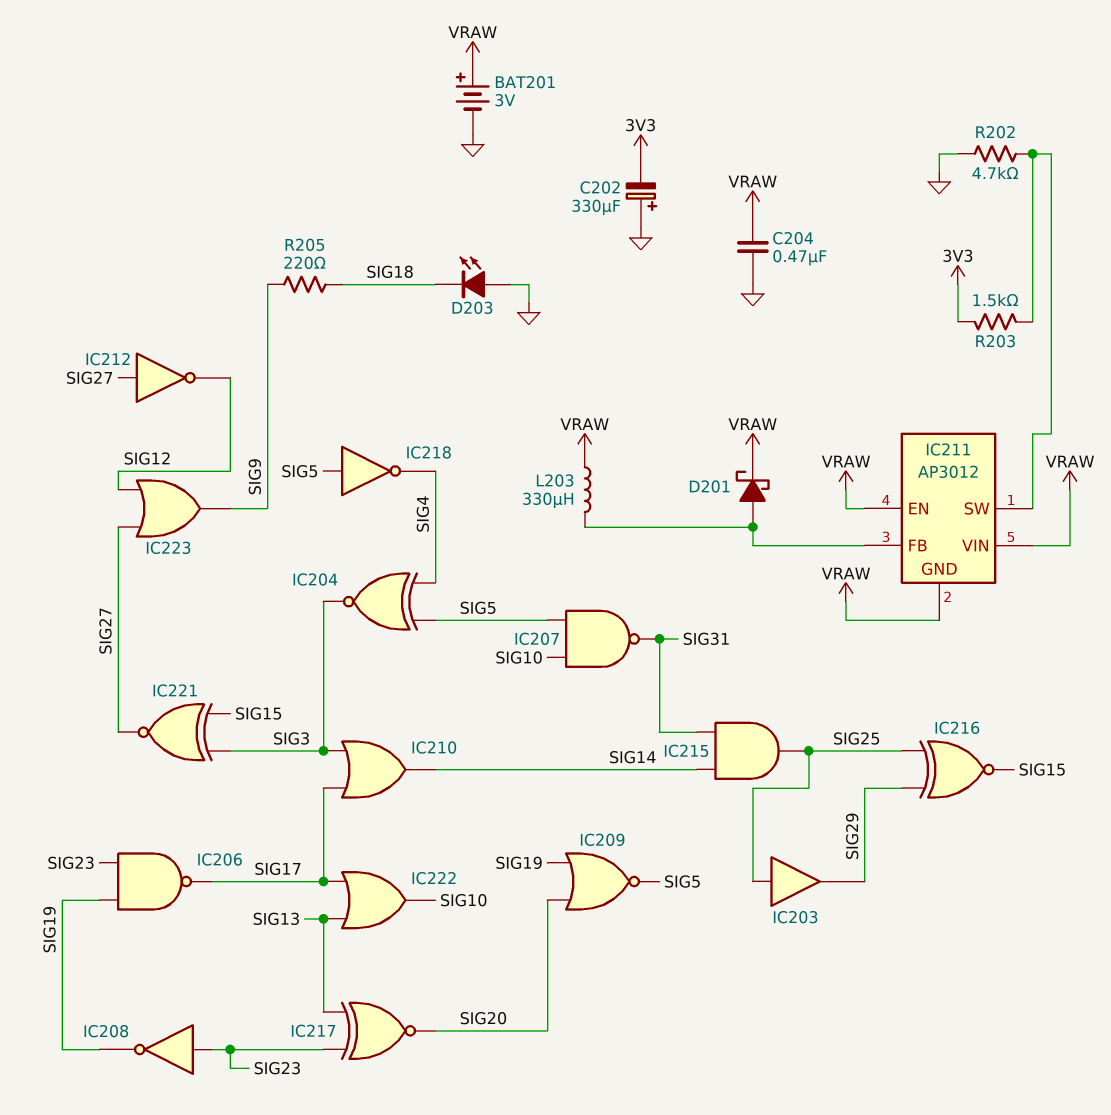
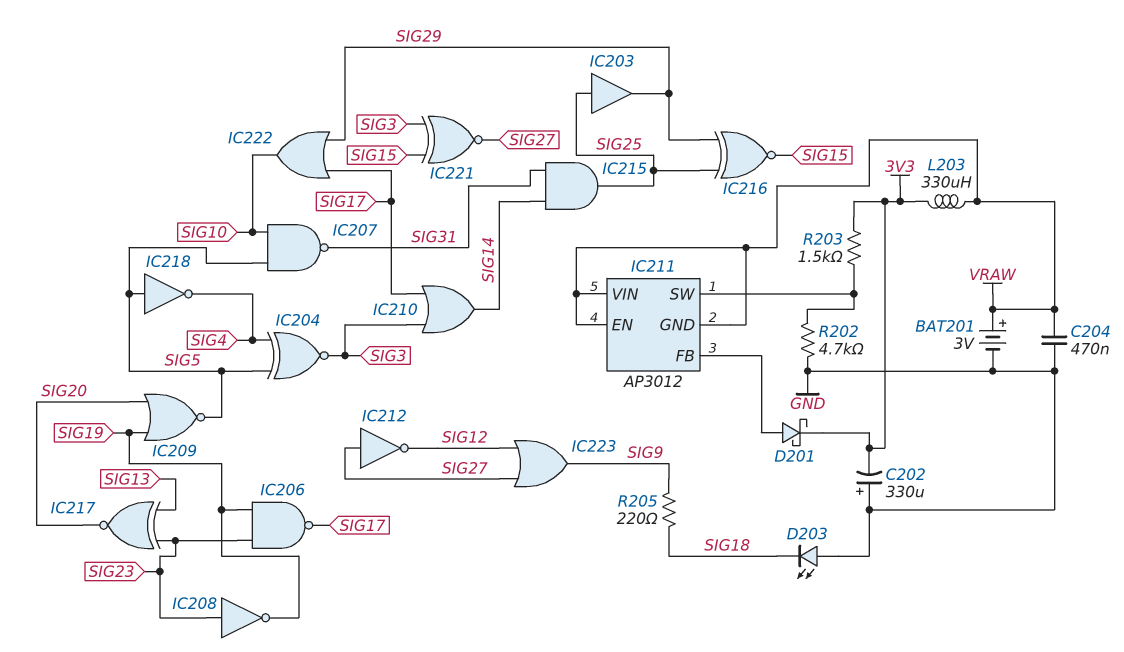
D201: schottky (A IC211/FB, K VRAW) -> schottky (A IC211/FB, K 3V3)
IC222: OR (in SIG13, in SIG17, out SIG10) -> OR (in SIG17, in SIG29, out SIG10)
L203: 330uH (IC211/FB, VRAW) -> 330uH (3V3, VRAW)

